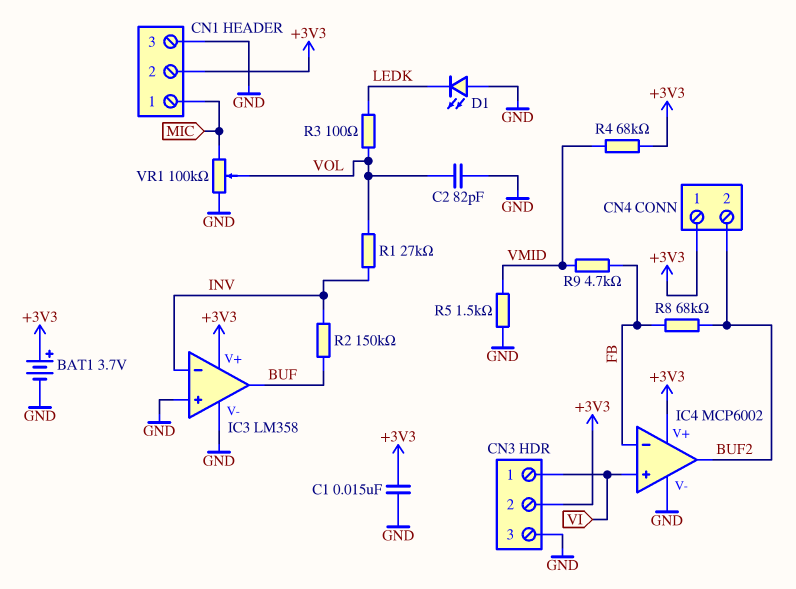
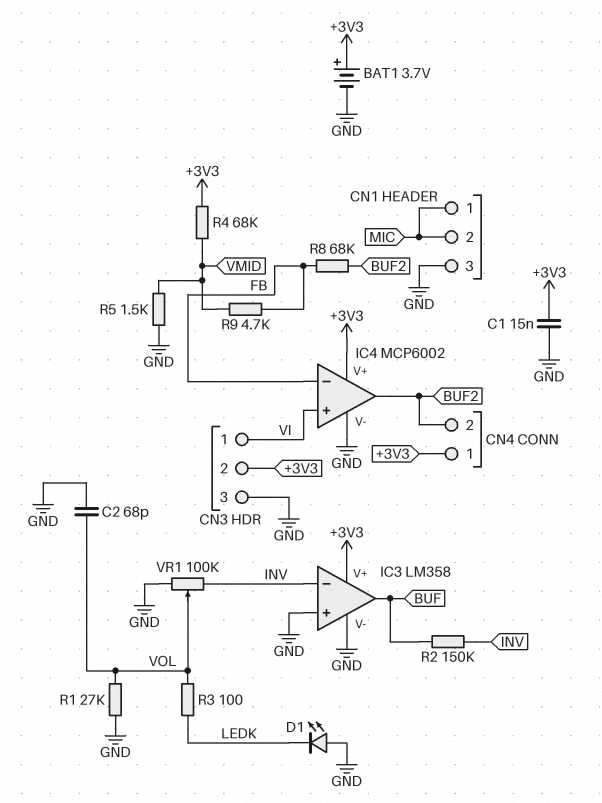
C2: 82pF (GND, VOL) -> 68pF (GND, VOL)
CN1 pin 2: +3V3 -> MIC
R1: 27k (INV, VOL) -> 27k (GND, VOL)
VR1: 100k (GND, MIC, wiper VOL) -> 100k (GND, INV, wiper VOL)

